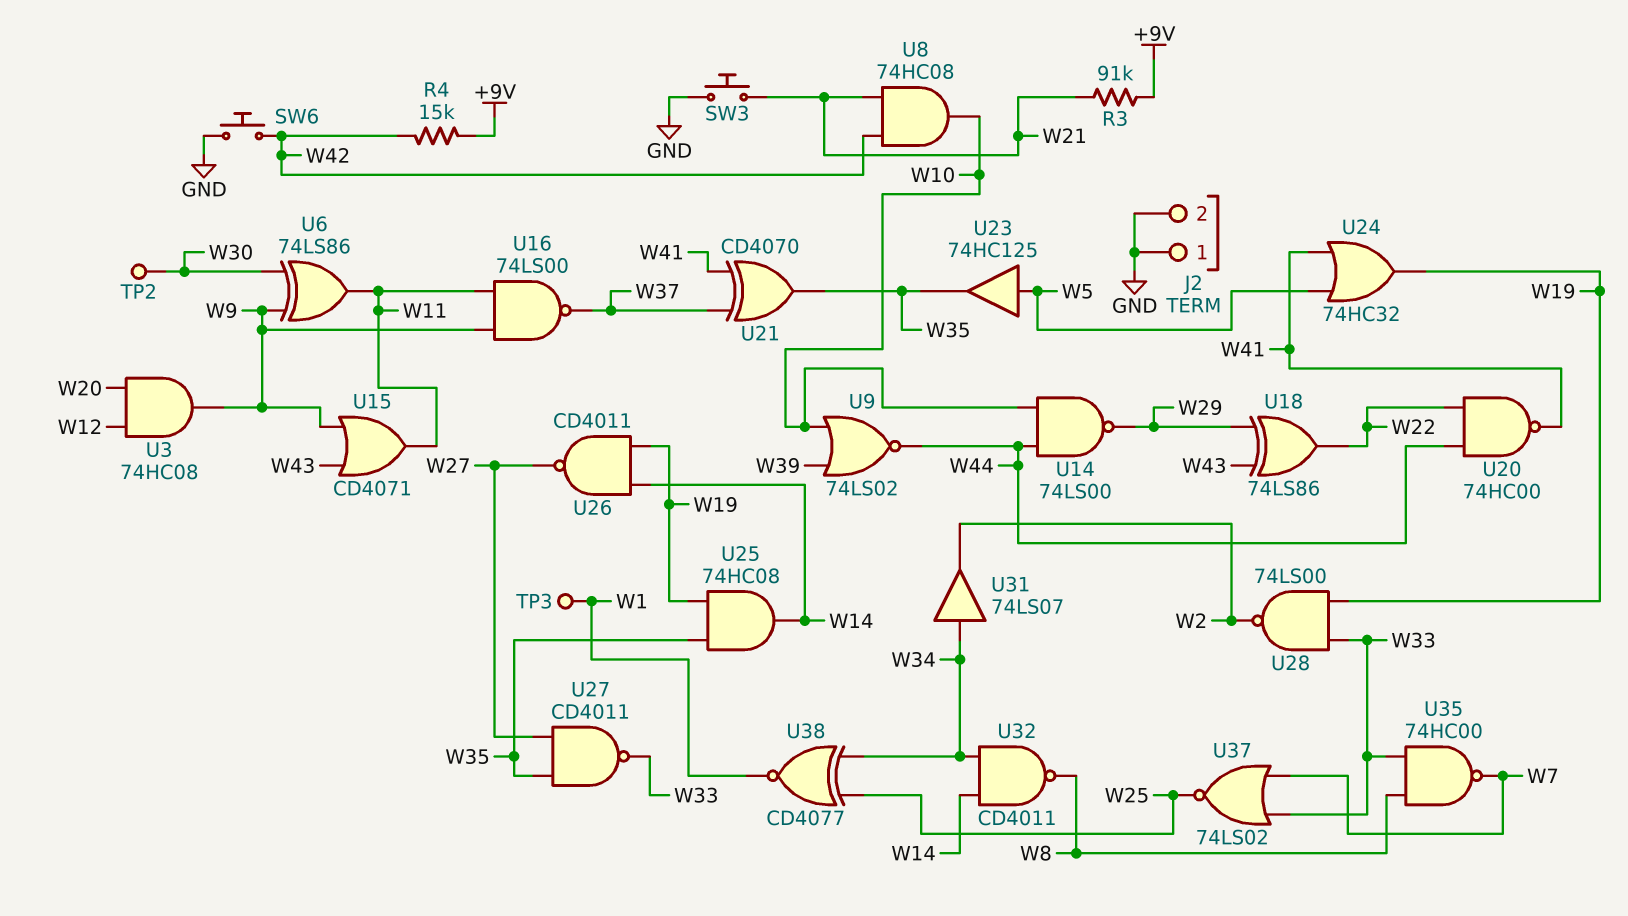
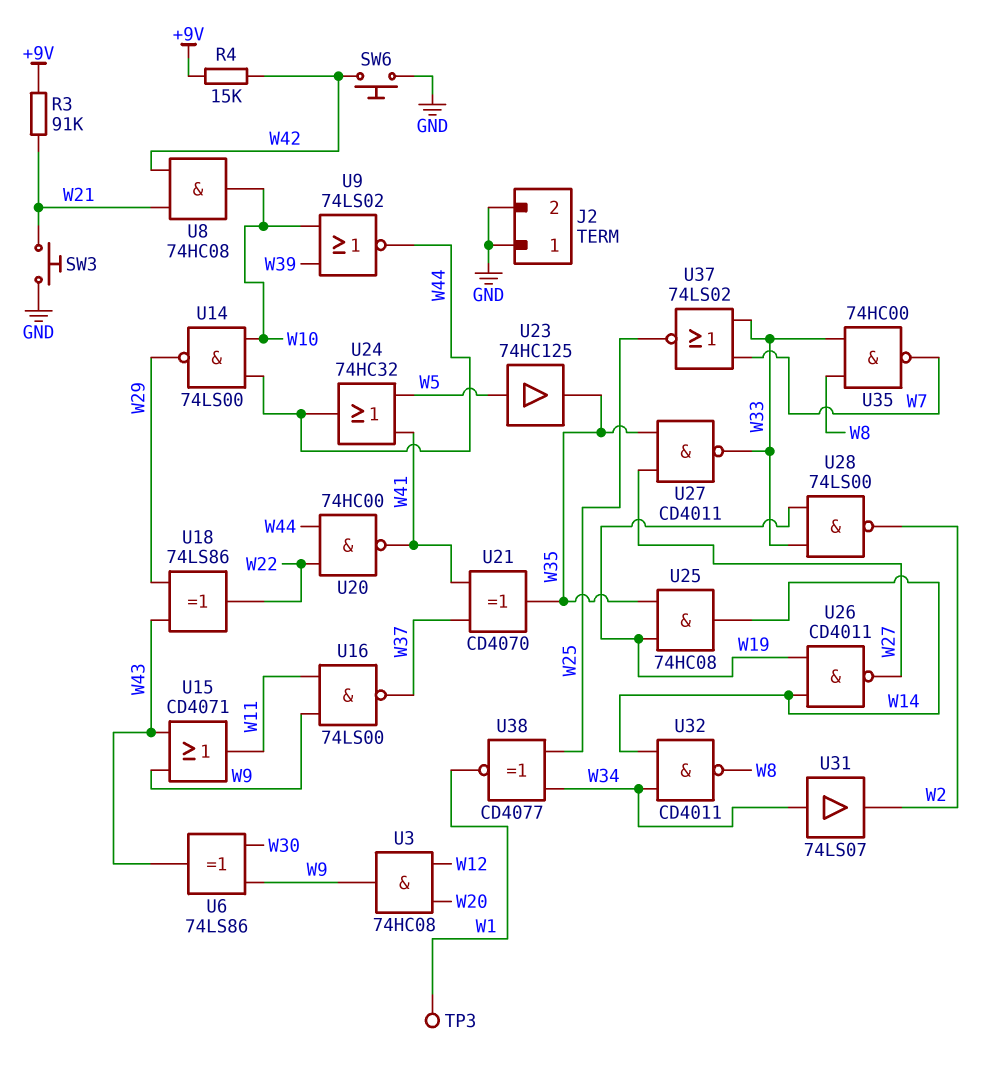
TP2: test point (W30) -> none
U6: XOR 74LS86 (in W9, in W30, out W11) -> XOR 74LS86 (in W9, in W30, out W43)
U24: OR 74HC32 (in W5, in W41, out W19) -> OR 74HC32 (in W5, in W41, out W44)

